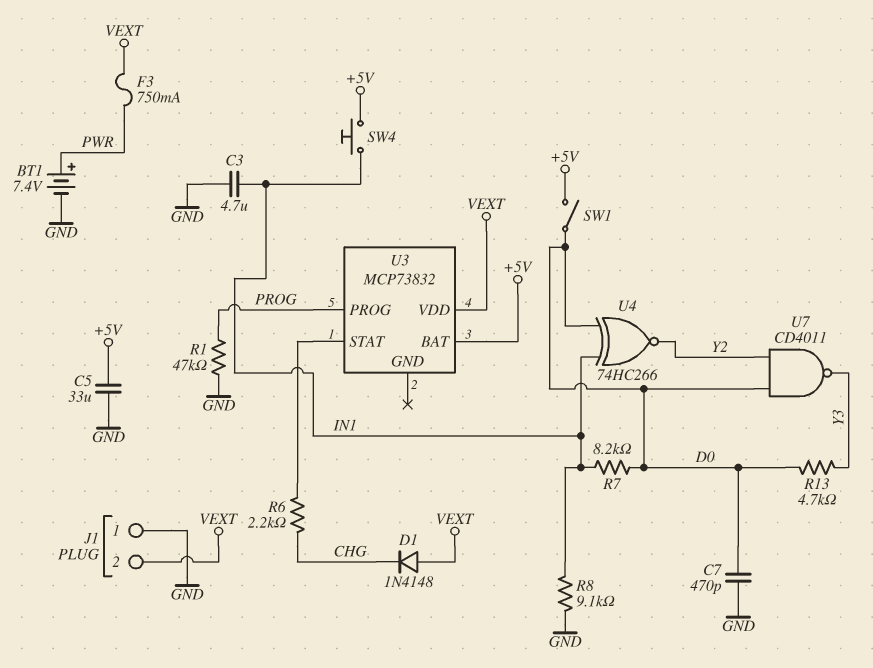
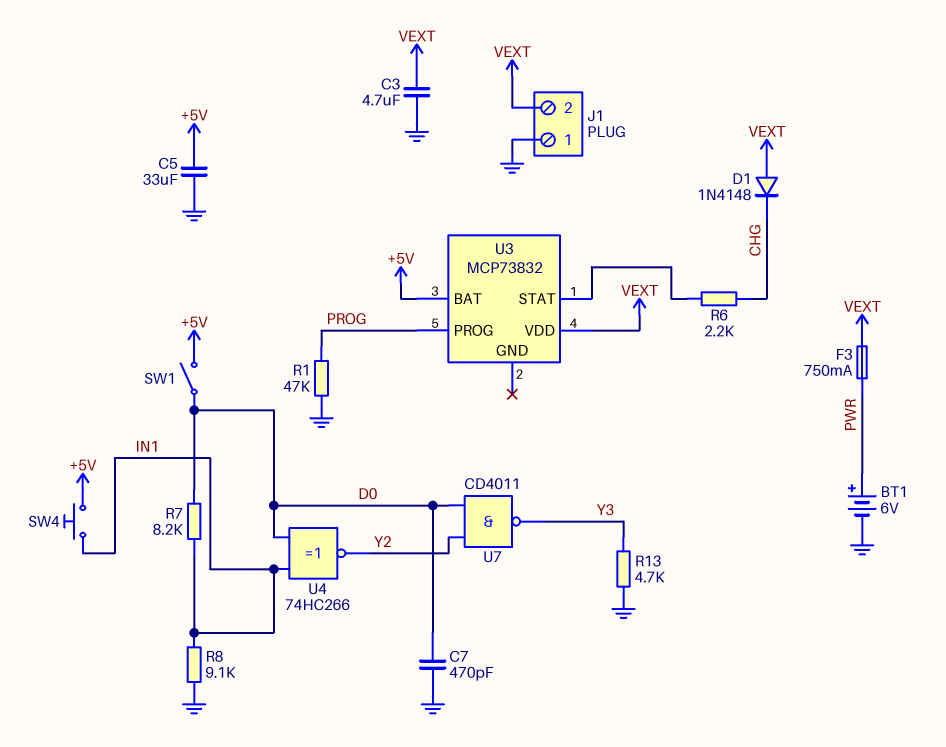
BT1: 7.4V (plus PWR, minus GND) -> 6V (plus PWR, minus GND)
C3: 4.7uF (GND, IN1) -> 4.7uF (GND, VEXT)
R13: 4.7k (D0, Y3) -> 4.7k (GND, Y3)

